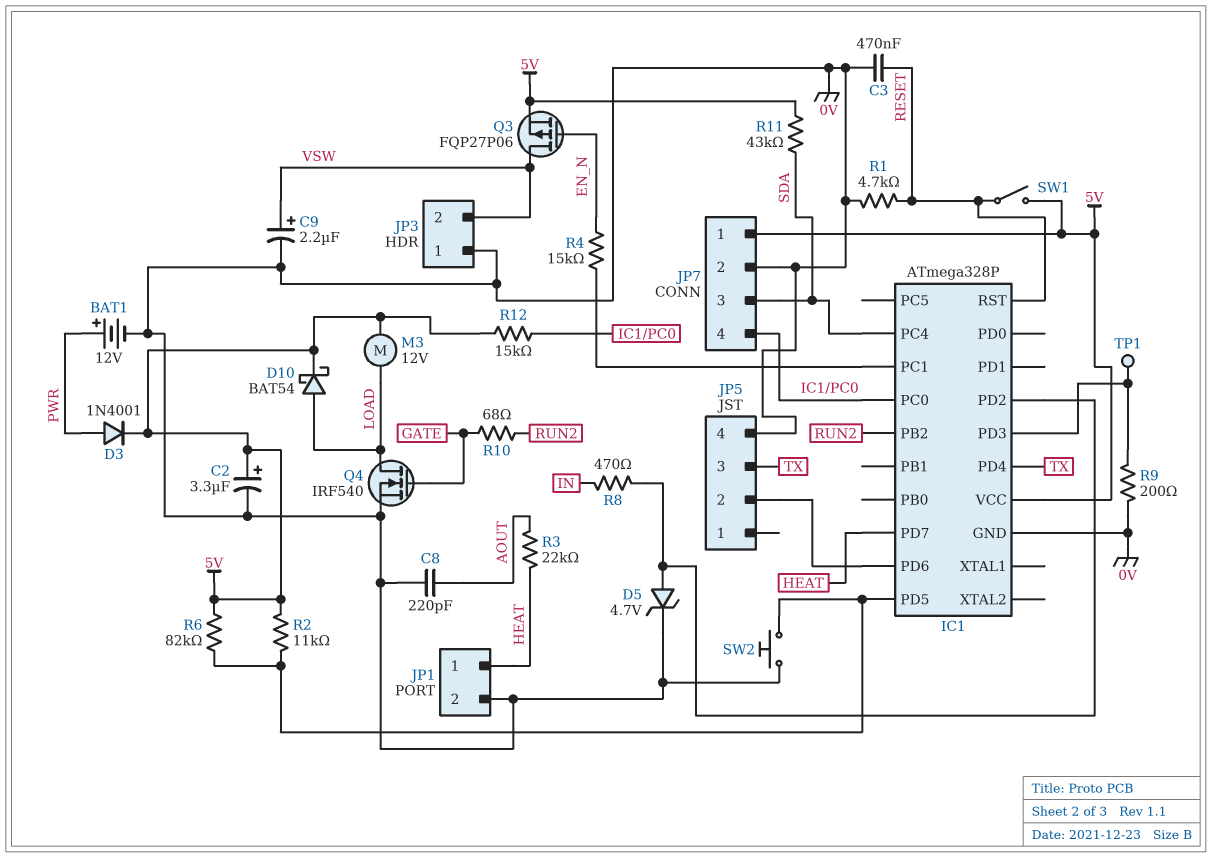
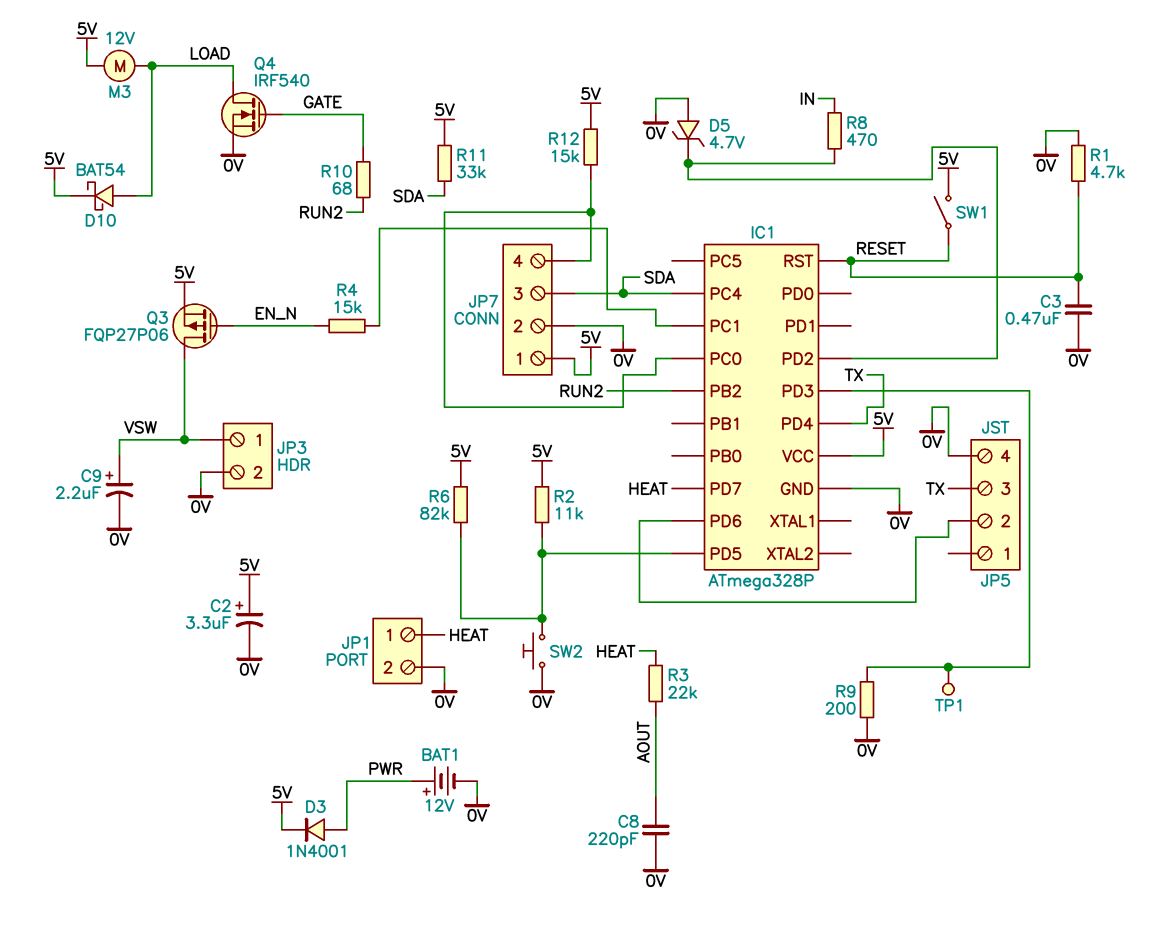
D5: zener 4.7V (A IC1/PD2, K 0V) -> zener 4.7V (A 0V, K IC1/PD2)
JP3 pin 1: 0V -> VSW
JP3 pin 2: VSW -> 0V
R11: 43k (5V, SDA) -> 33k (5V, SDA)

